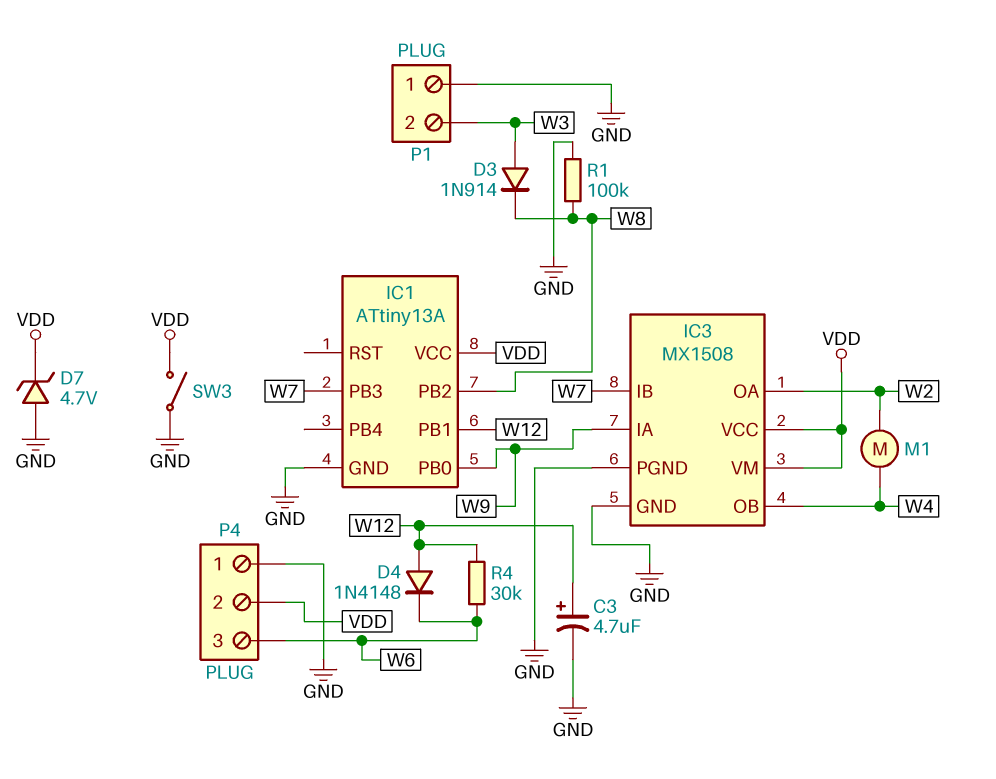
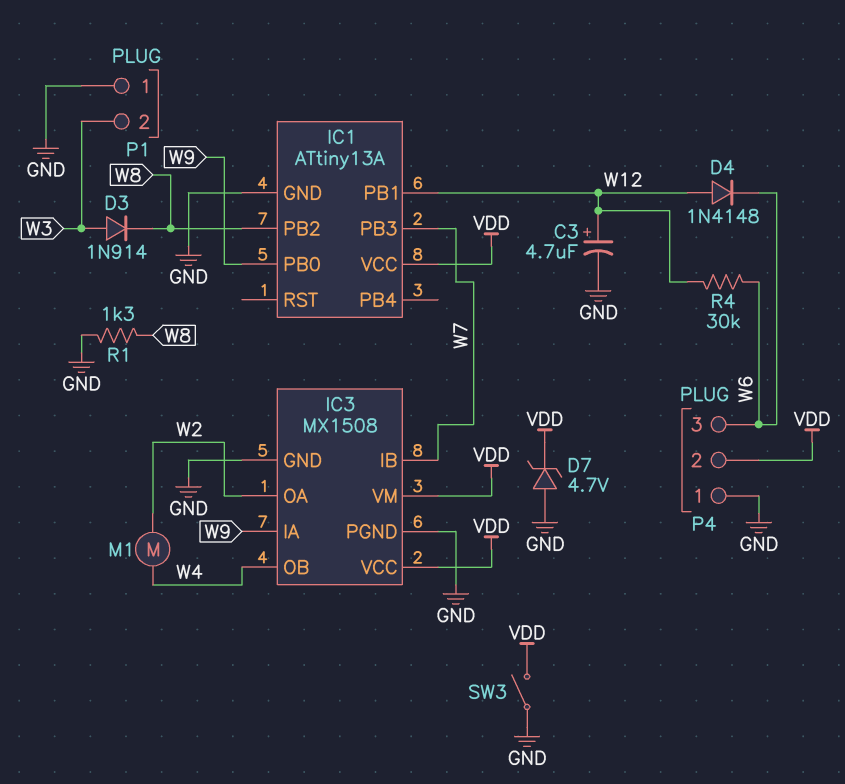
R1: 100k (GND, W8) -> 1.3k (GND, W8)

